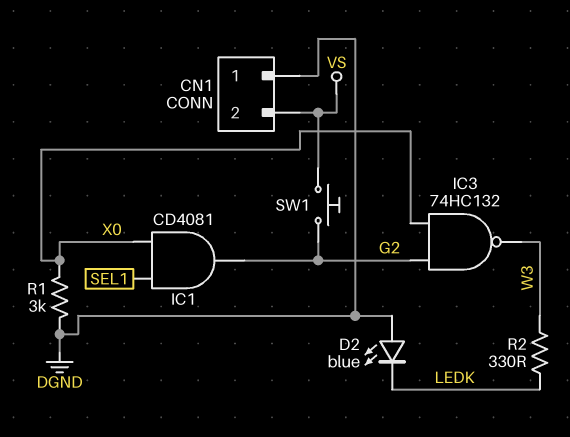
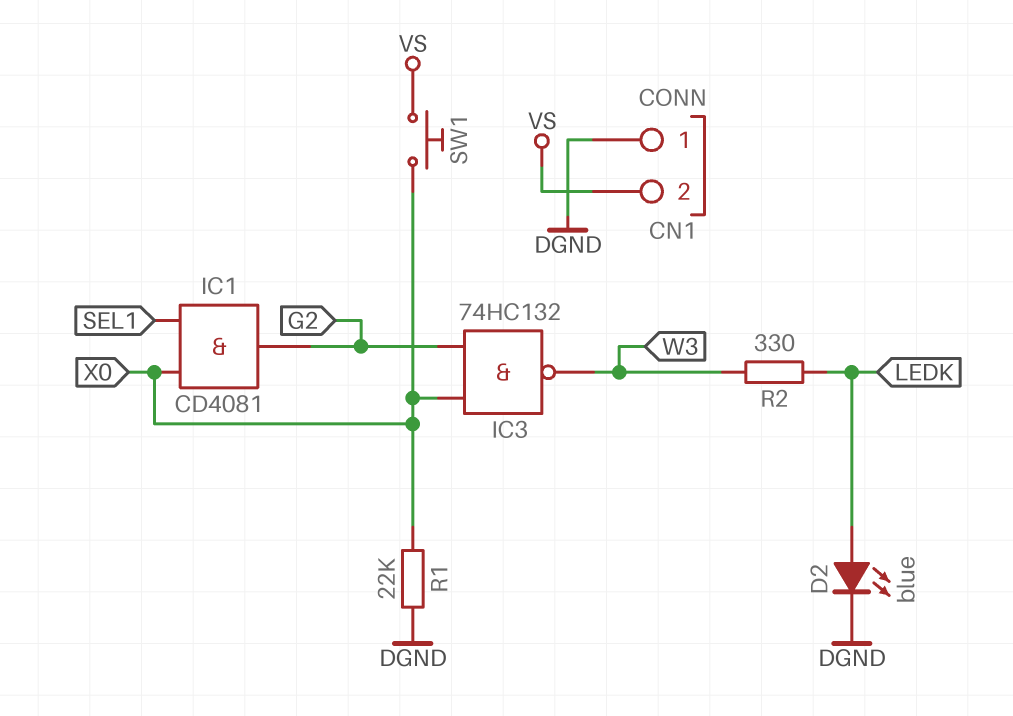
D2: LED blue (A DGND, K LEDK) -> LED blue (A LEDK, K DGND)
R1: 3k (DGND, X0) -> 22k (DGND, X0)
SW1: button (G2, VS) -> button (VS, X0)

